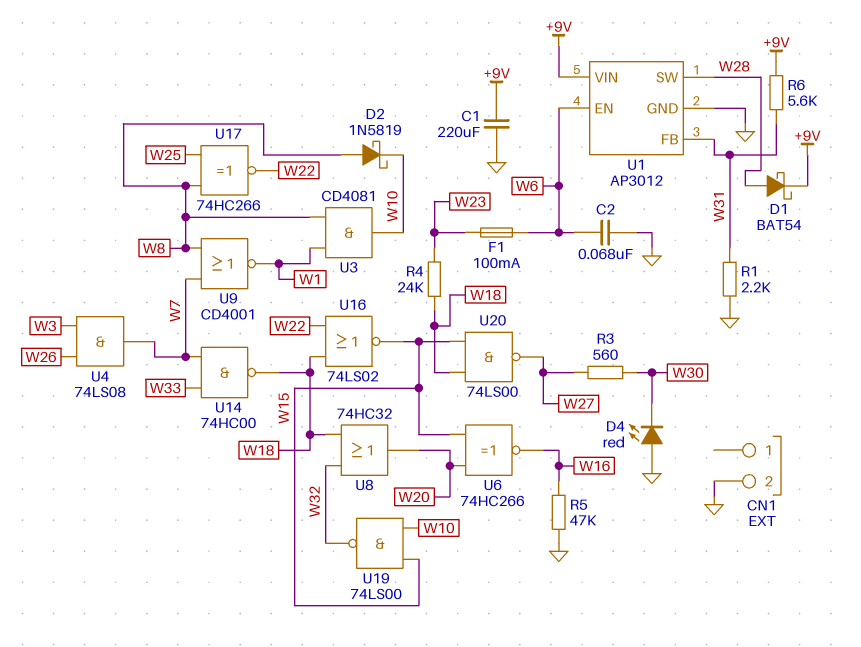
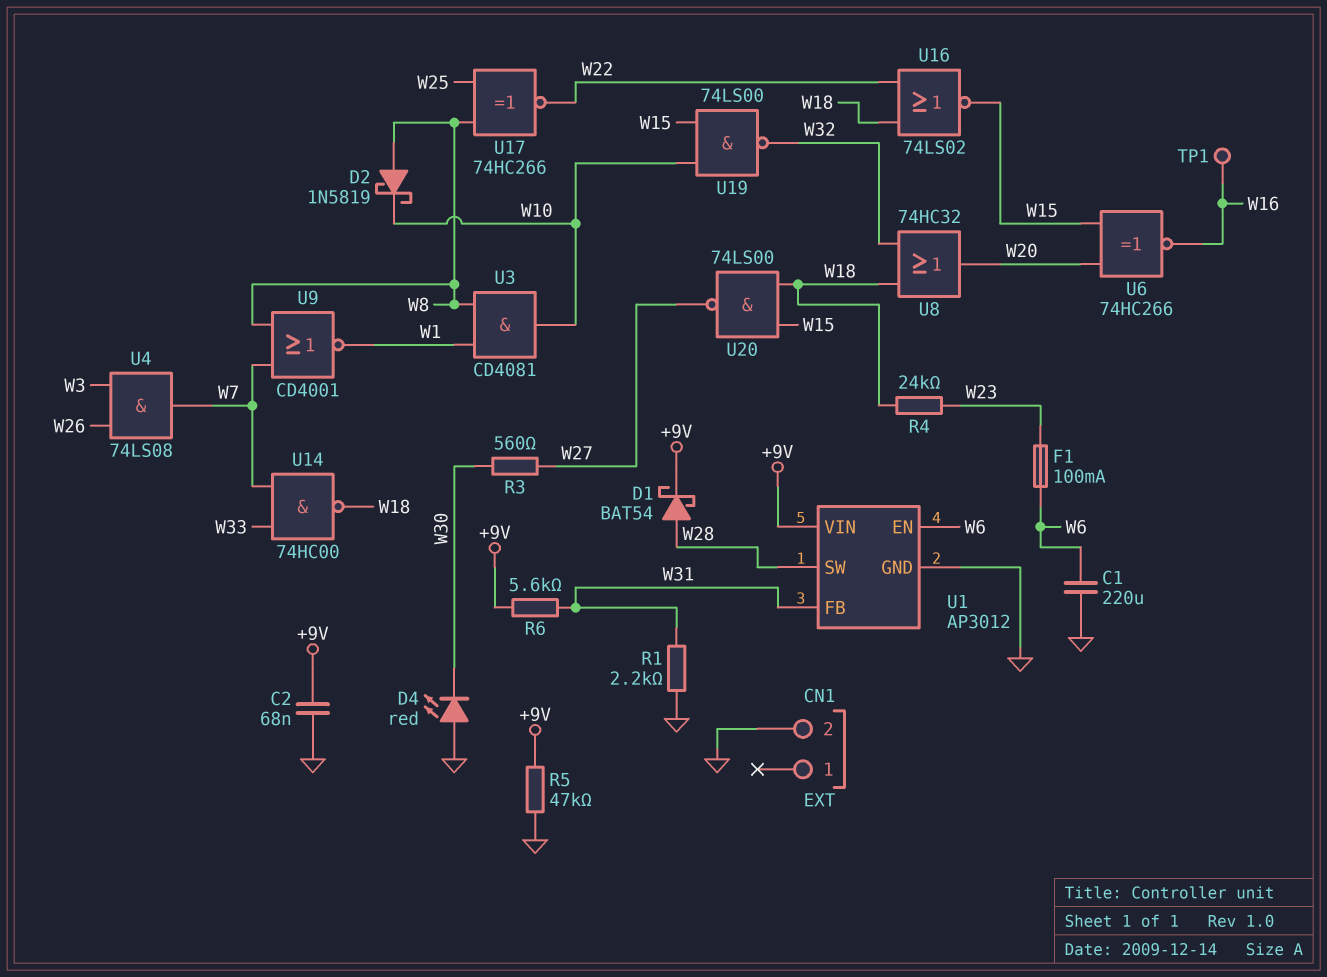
C1: 220uF (+9V, GND) -> 220uF (GND, W6)
C2: 68nF (GND, W6) -> 68nF (+9V, GND)
R5: 47k (GND, W16) -> 47k (+9V, GND)
TP1: none -> test point (W16)

